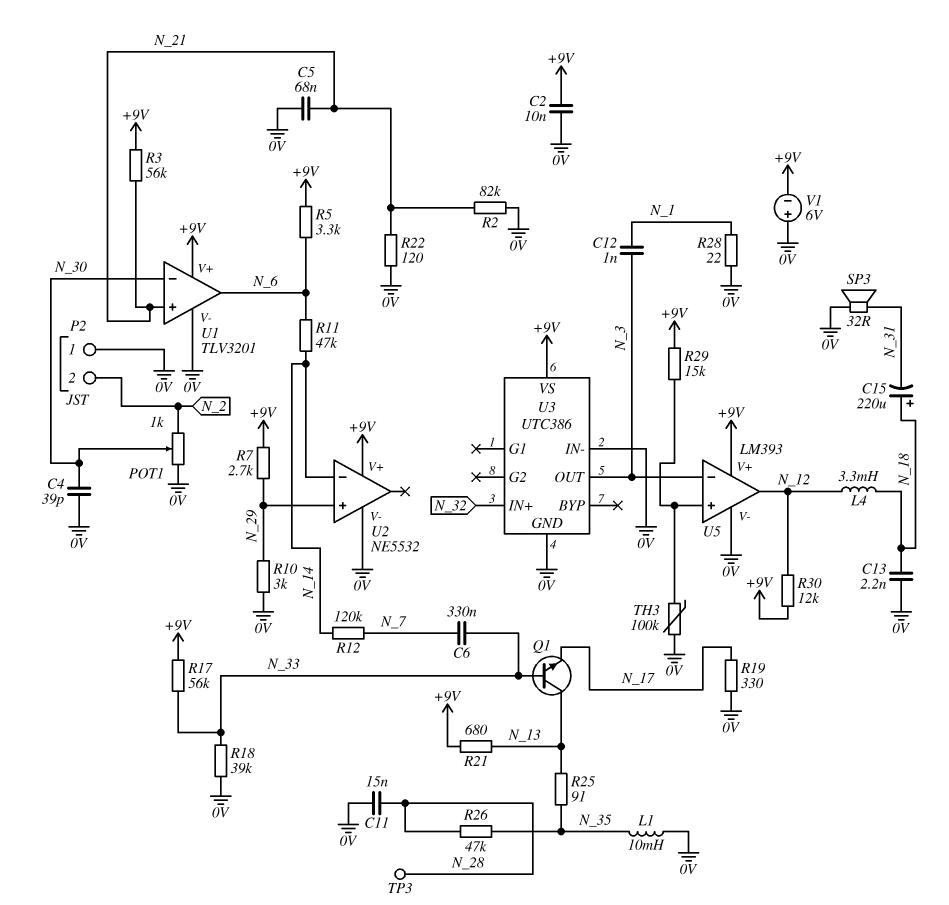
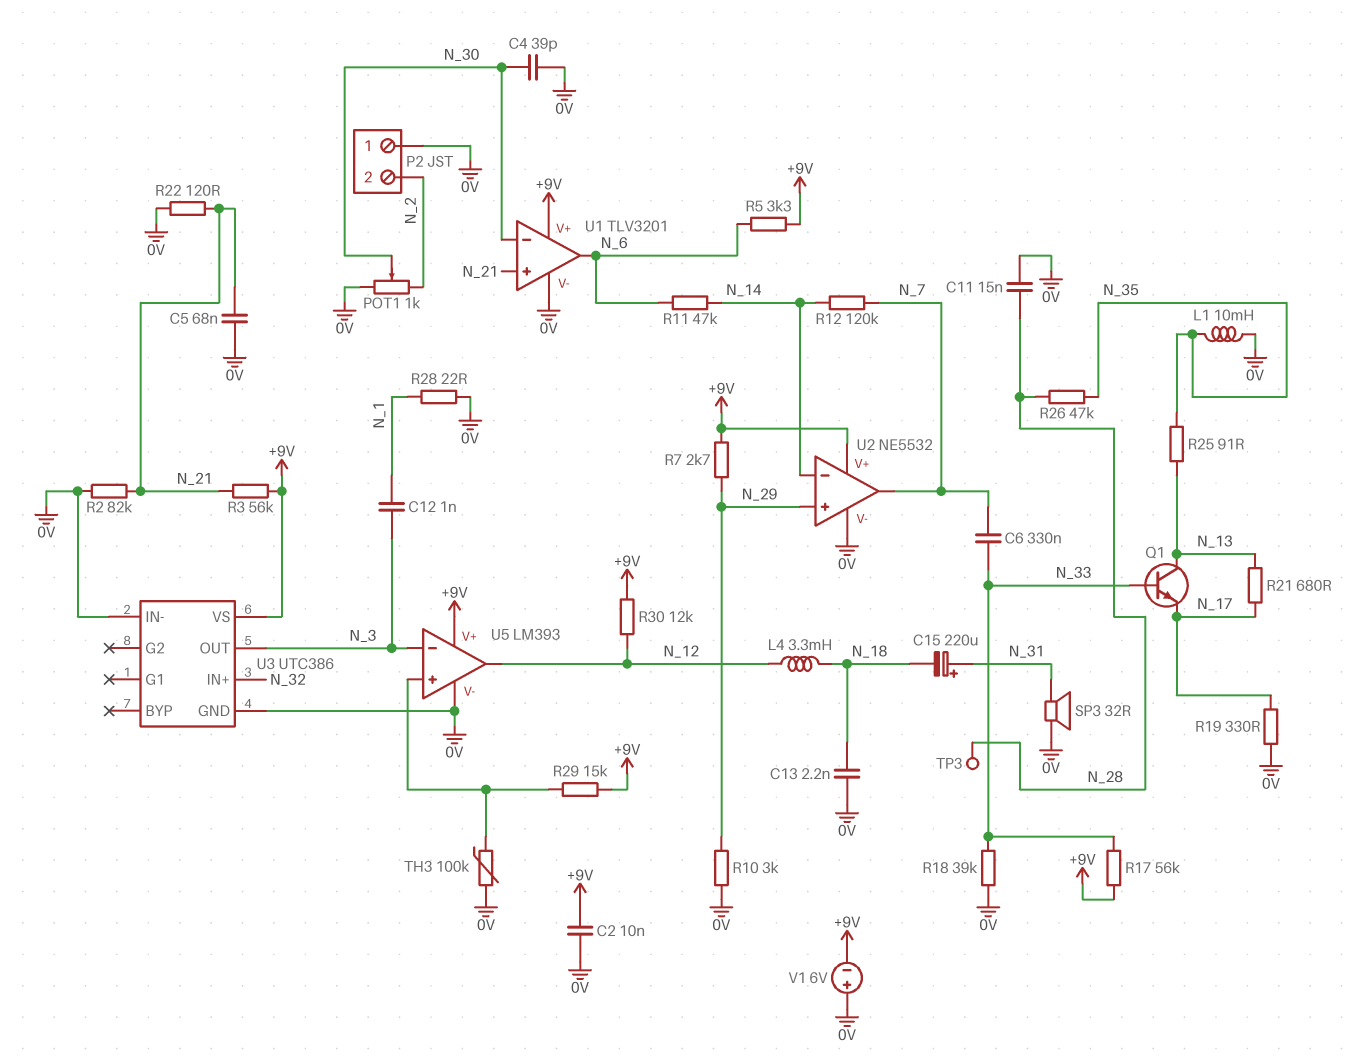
C15: 220uF (plus N_18, minus N_31) -> 220uF (plus N_31, minus N_18)
R21: 680 (+9V, N_13) -> 680 (N_13, N_17)
U2 pin out: none -> N_7

